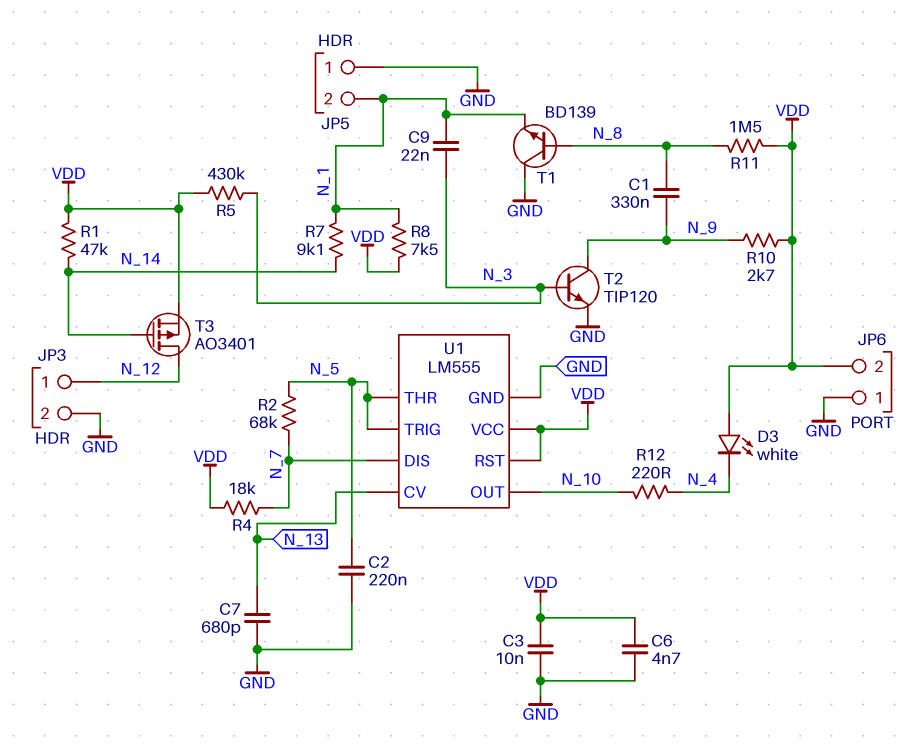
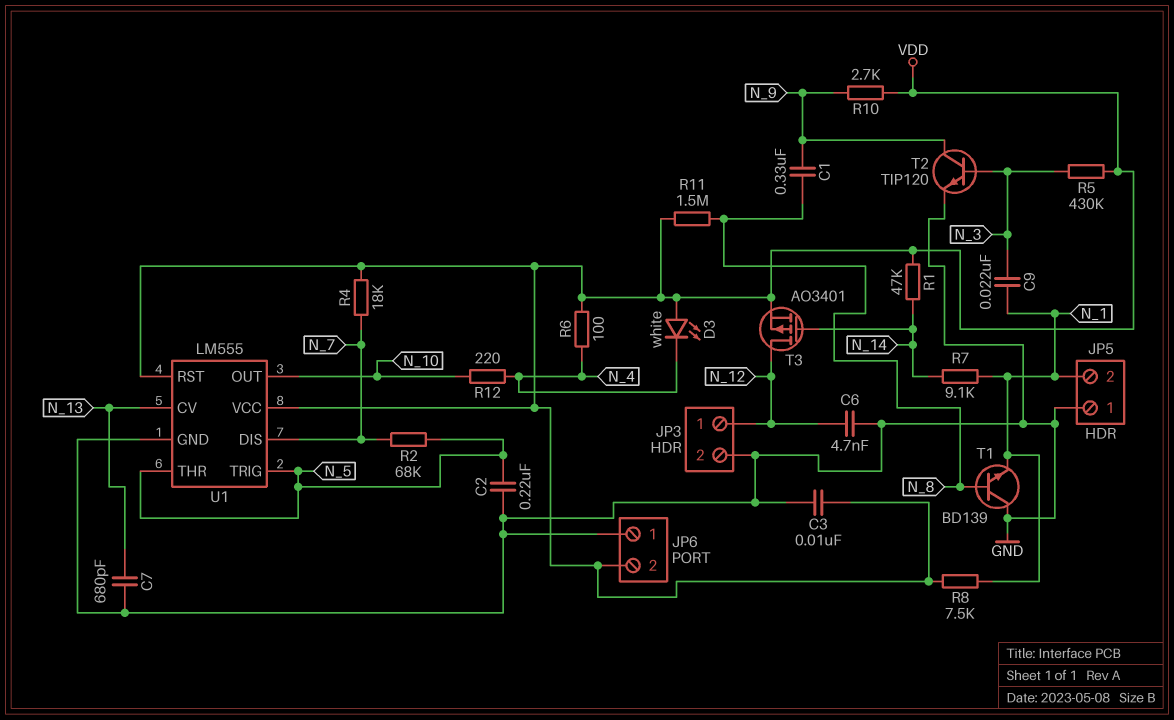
C6: 4.7nF (GND, VDD) -> 4.7nF (GND, N_12)
R6: none -> 100 (N_4, VDD)

